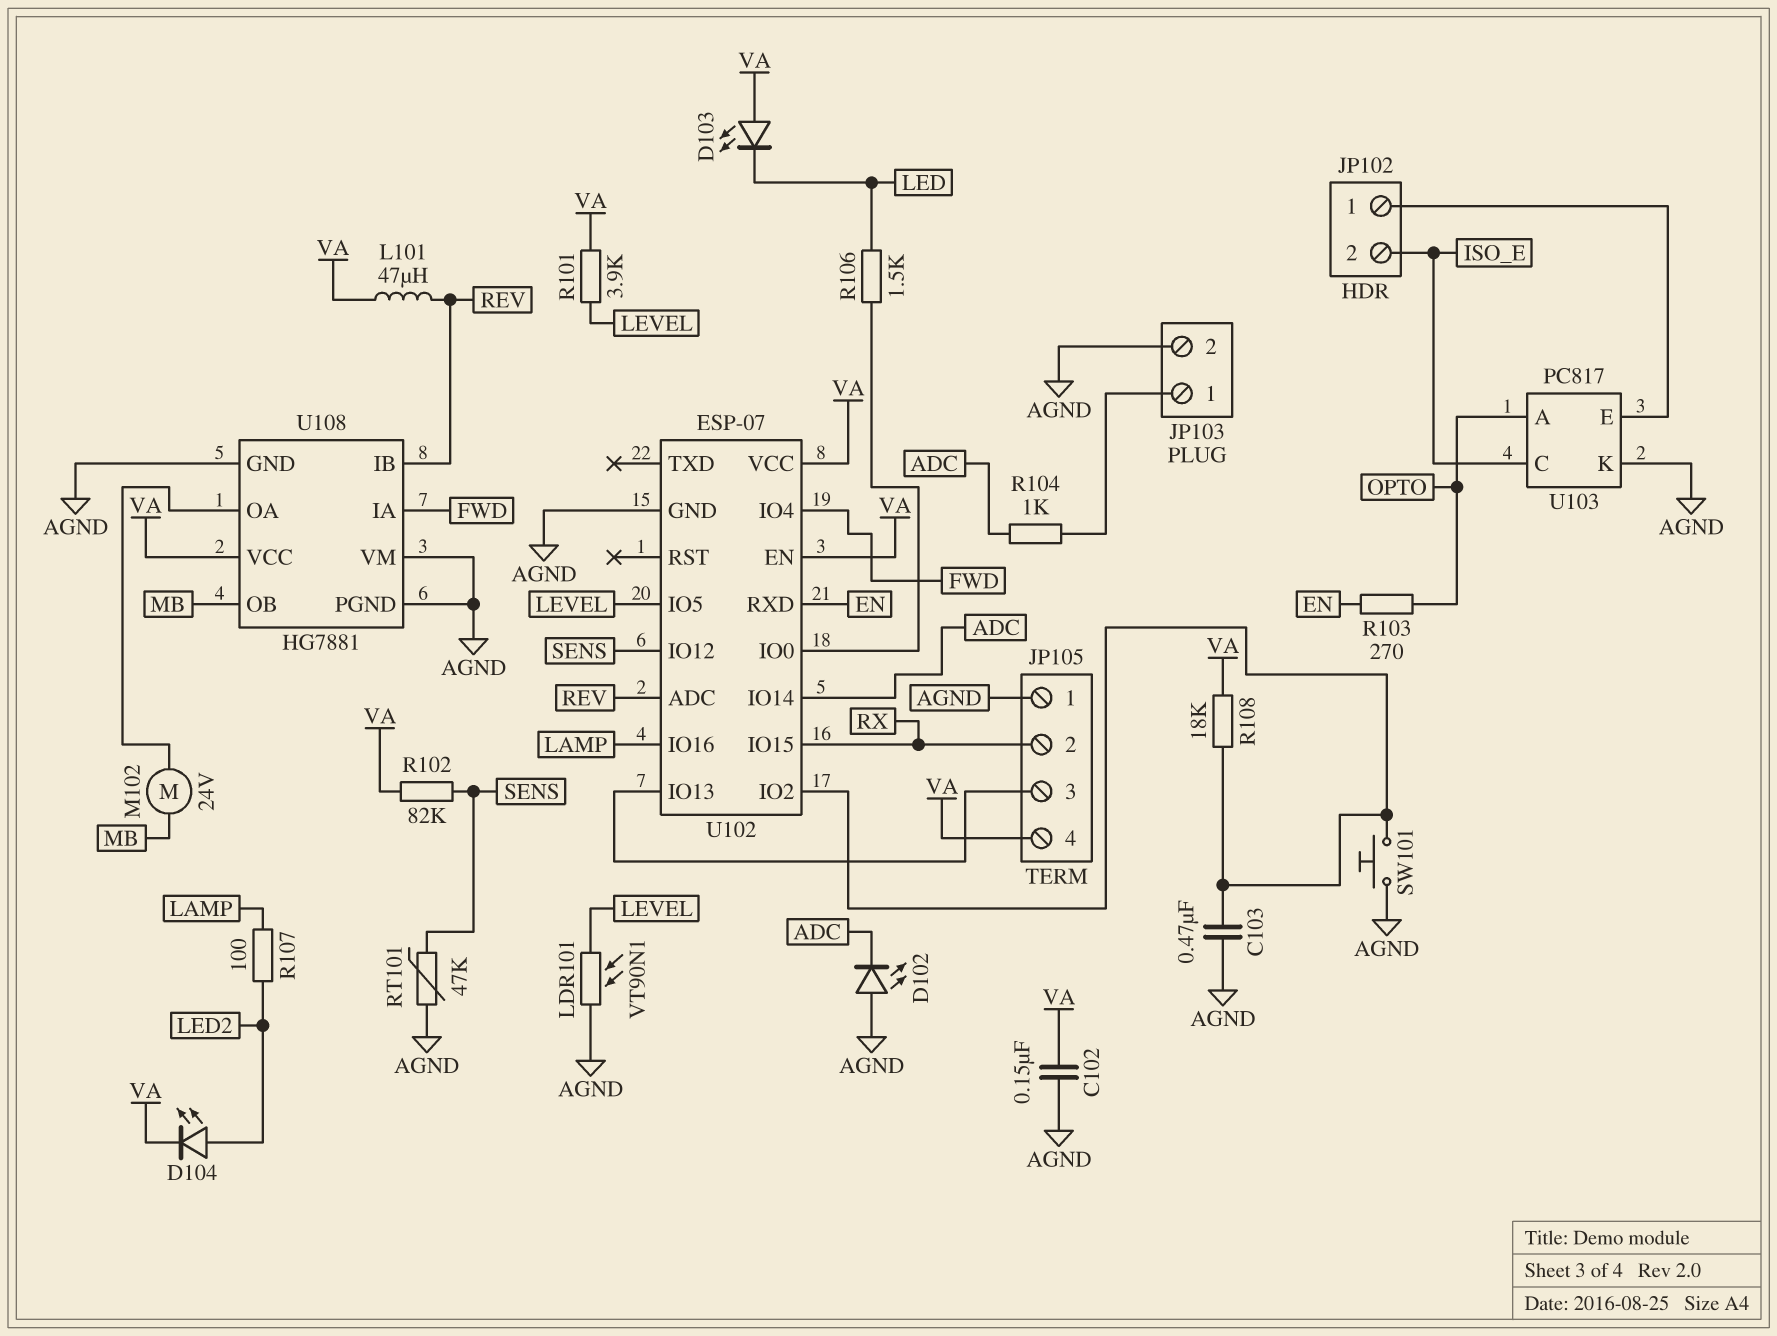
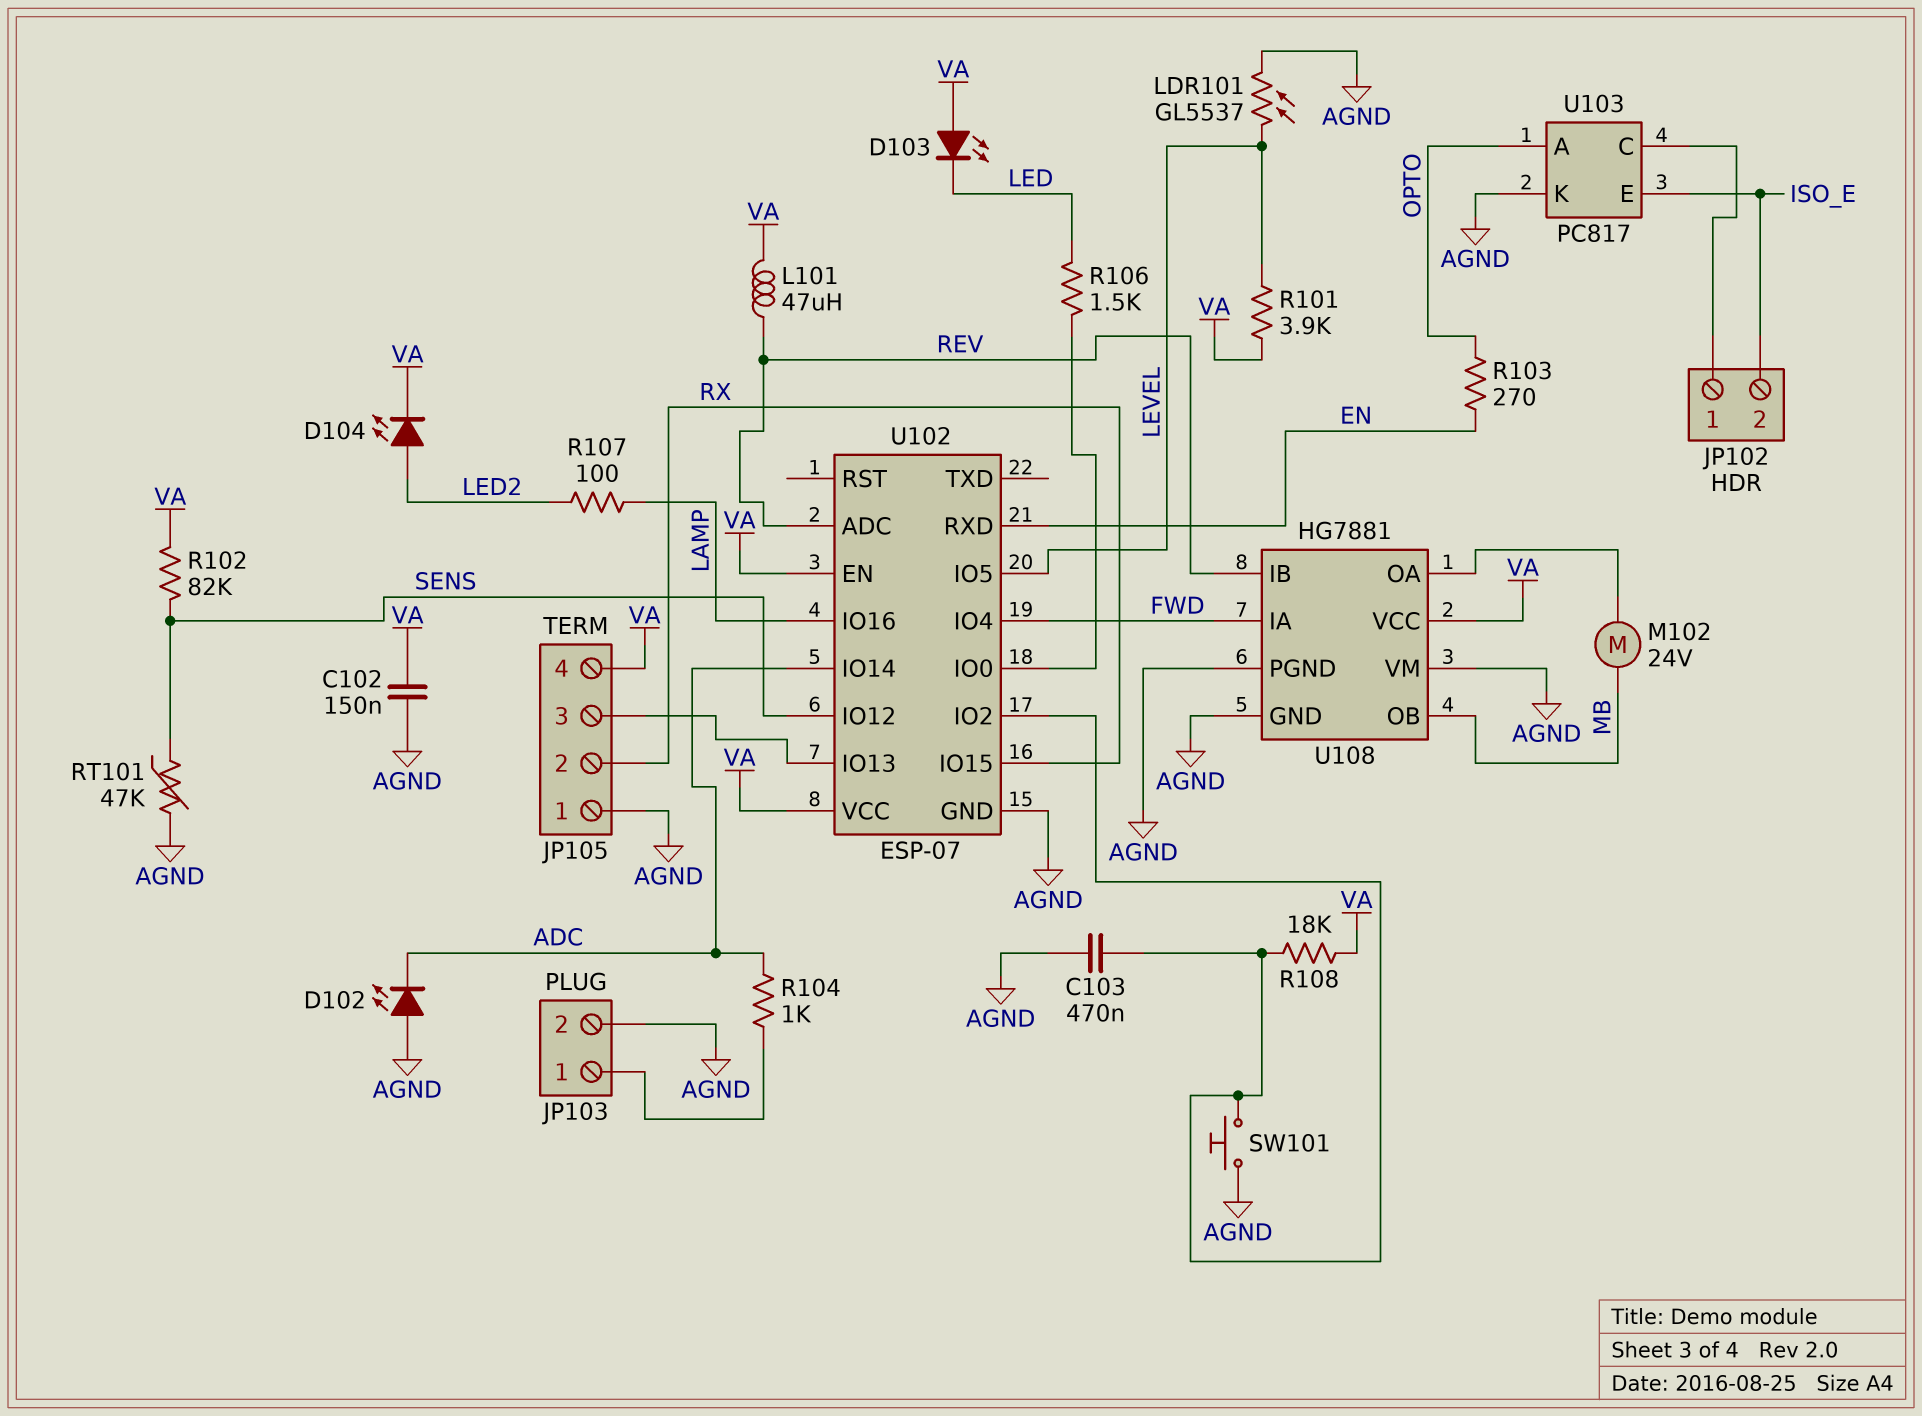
LDR101: VT90N1 (AGND, LEVEL) -> GL5537 (AGND, LEVEL)
U103 pin C: ISO_E -> JP102/1
U103 pin E: JP102/1 -> ISO_E

